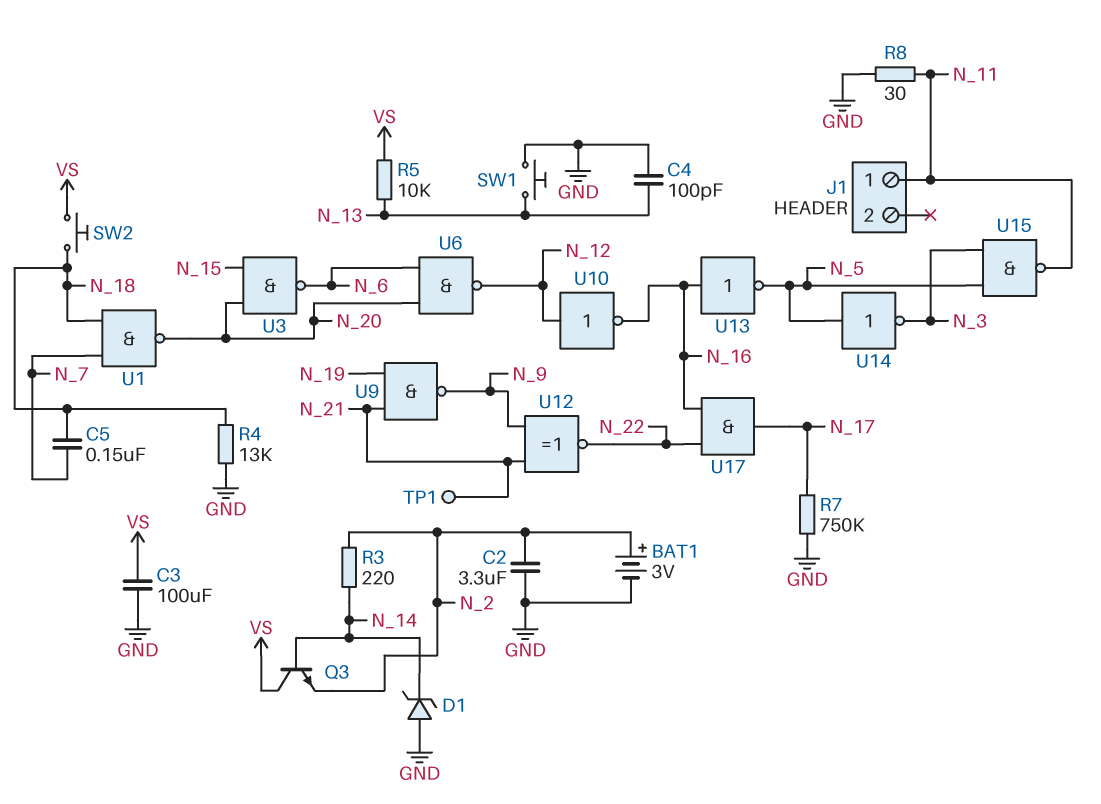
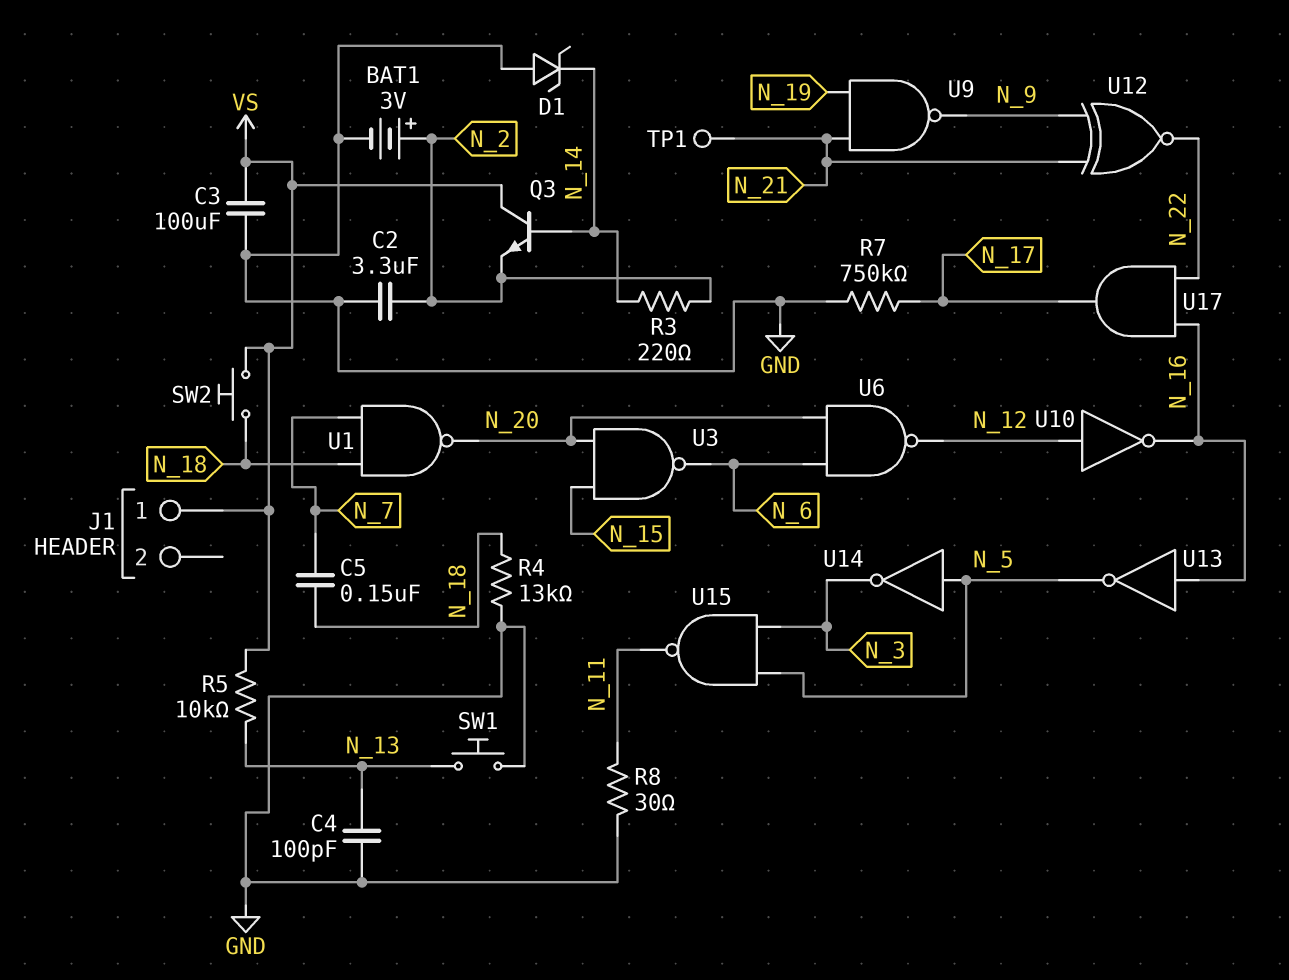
J1 pin 1: N_11 -> VS

